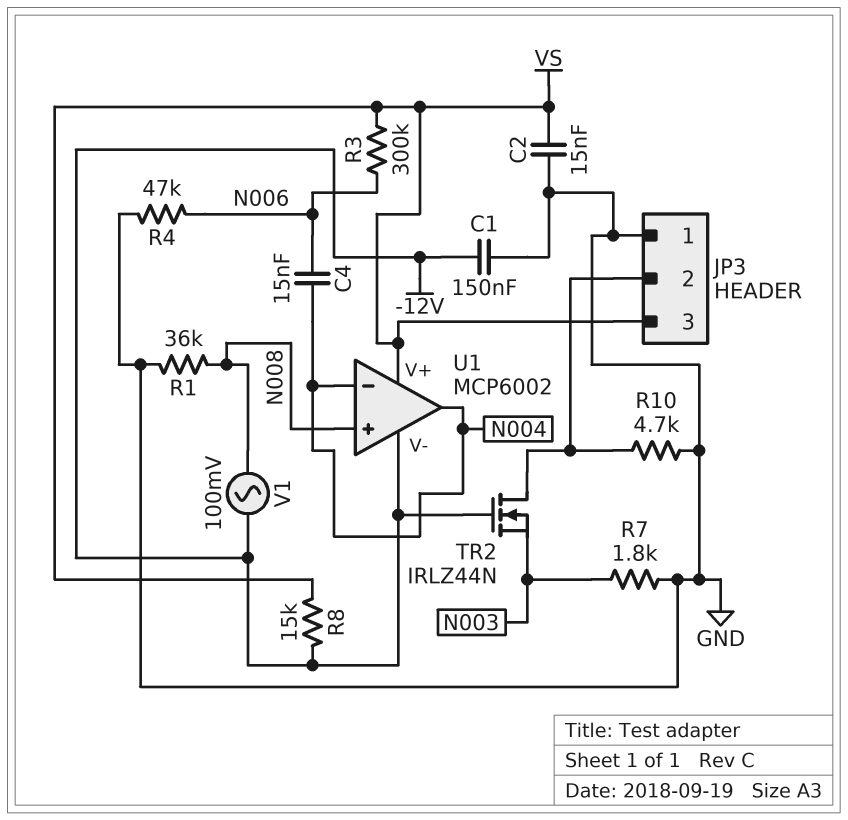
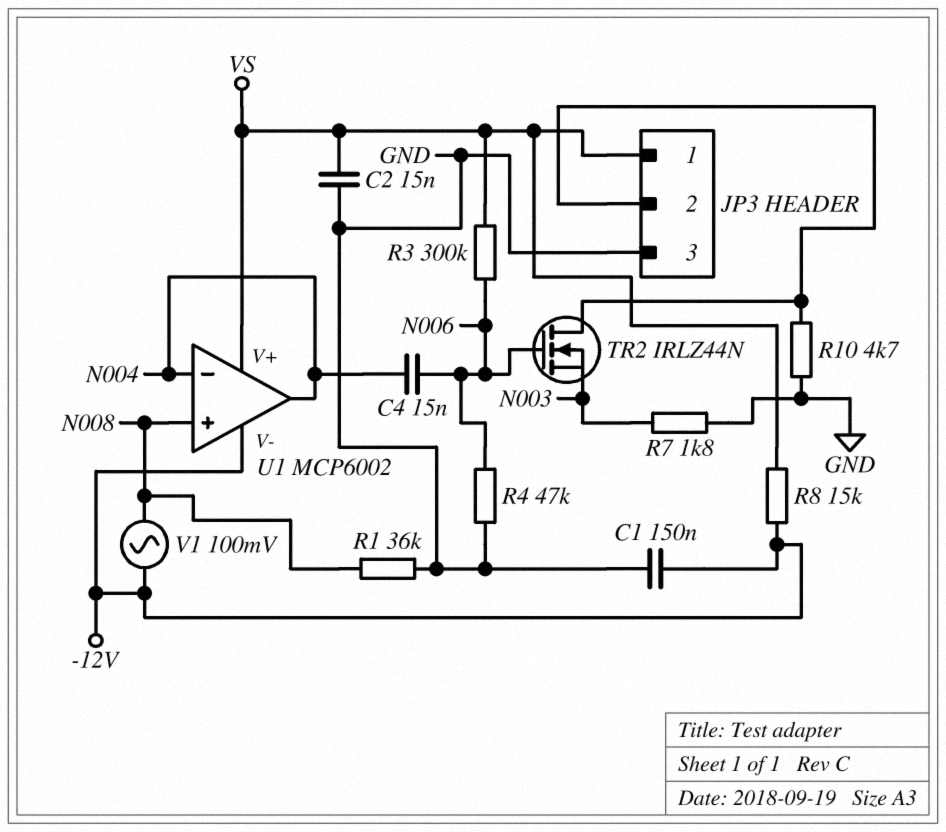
JP3 pin 1: GND -> VS
JP3 pin 3: VS -> GND
TR2: NMOS IRLZ44N (G -12V, D JP3/2, S N003) -> NMOS IRLZ44N (G N006, D JP3/2, S N003)

